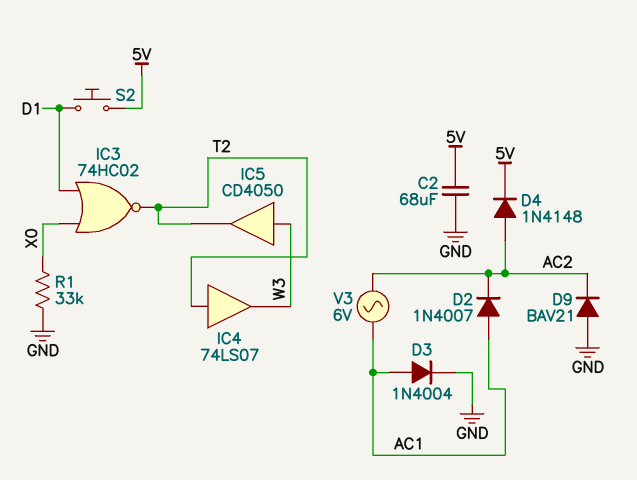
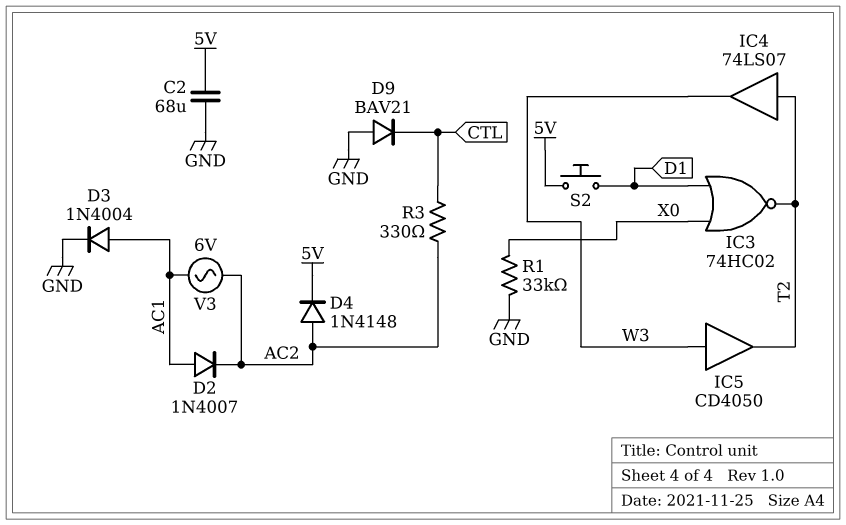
D9: diode BAV21 (A GND, K AC2) -> diode BAV21 (A GND, K CTL)
R3: none -> 330 (AC2, CTL)

